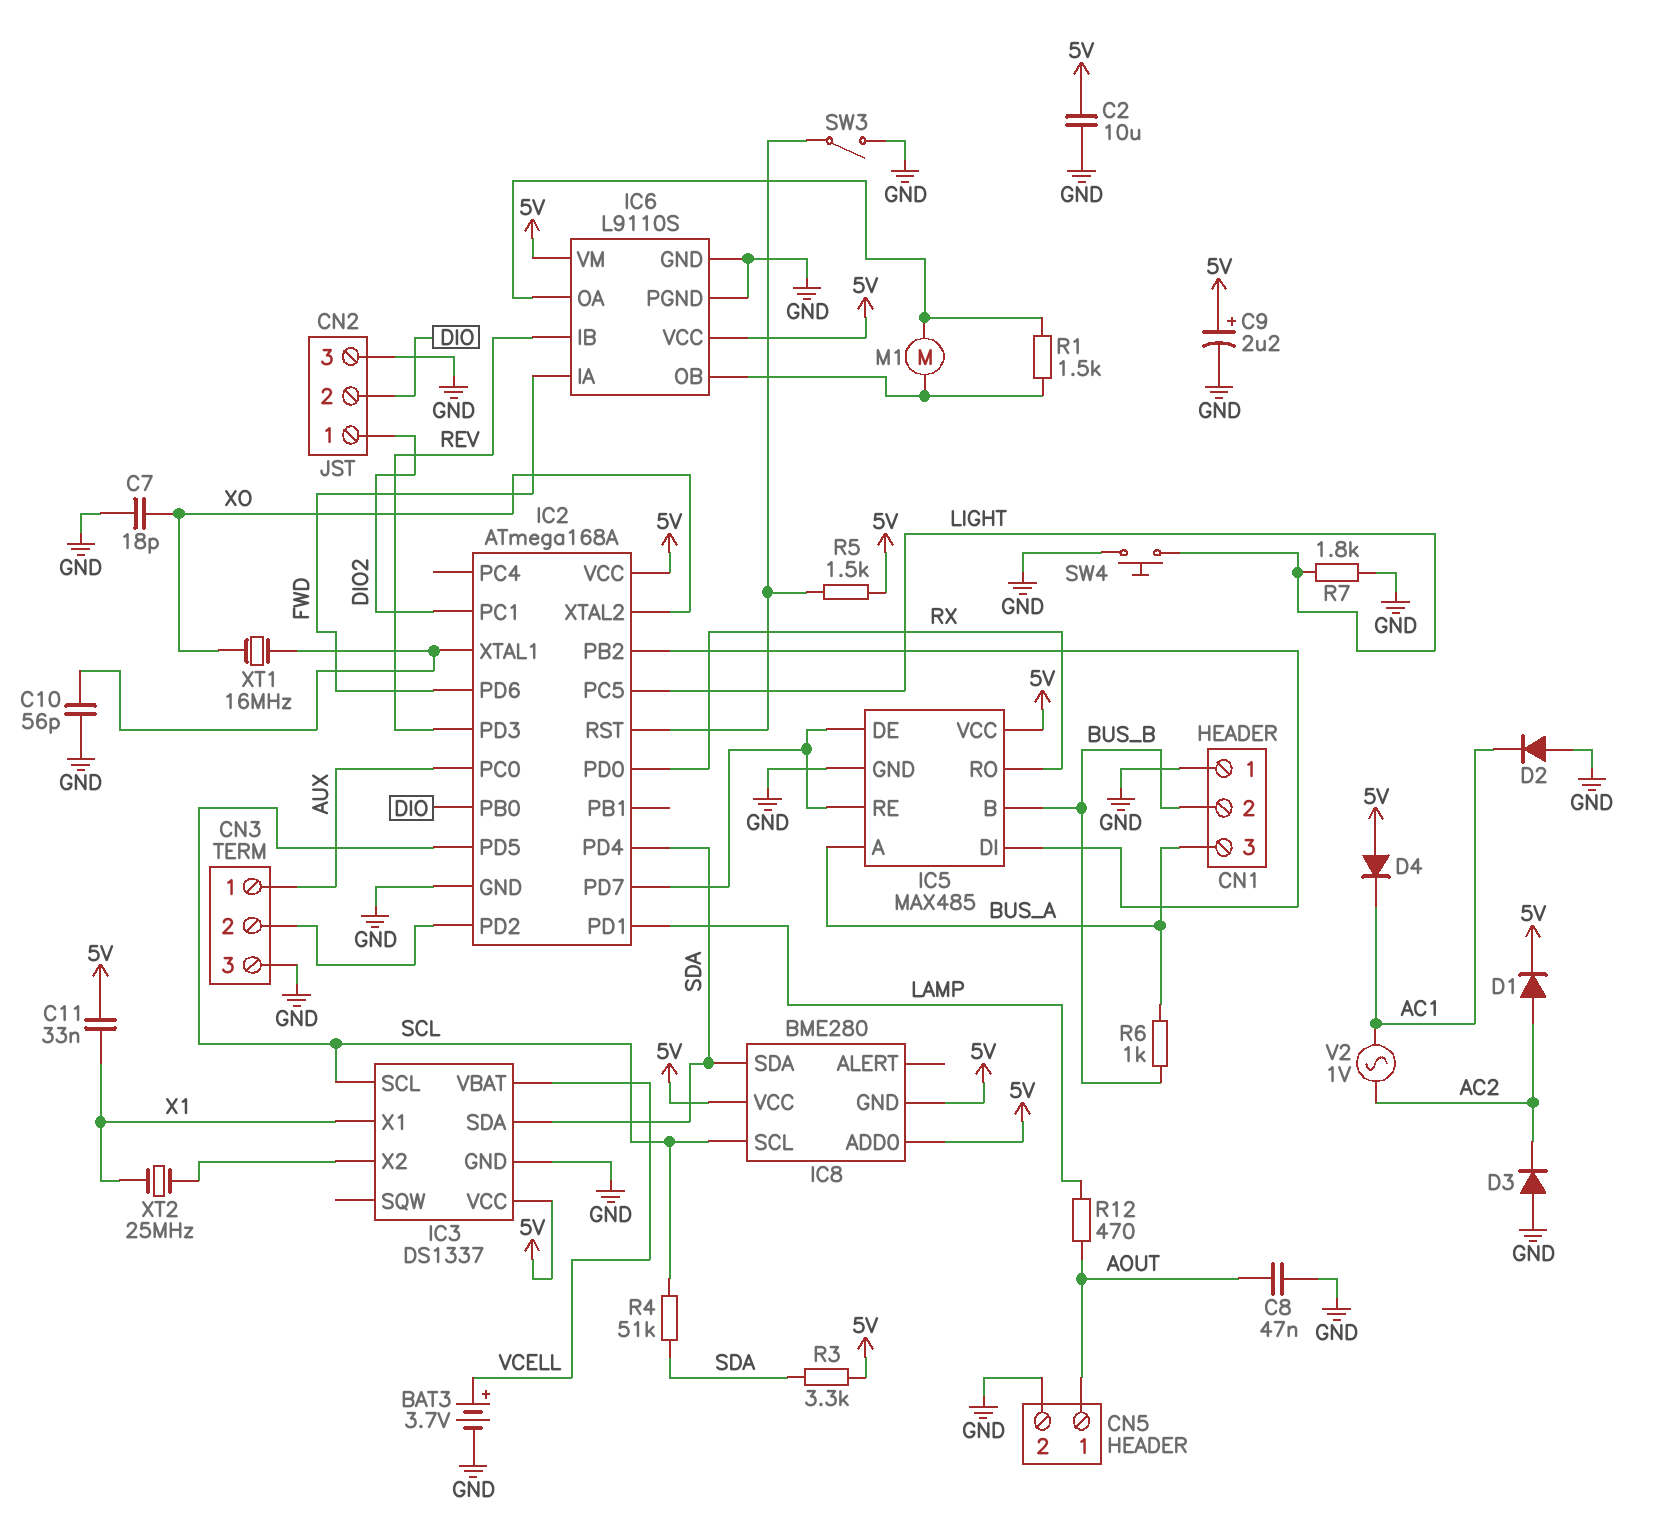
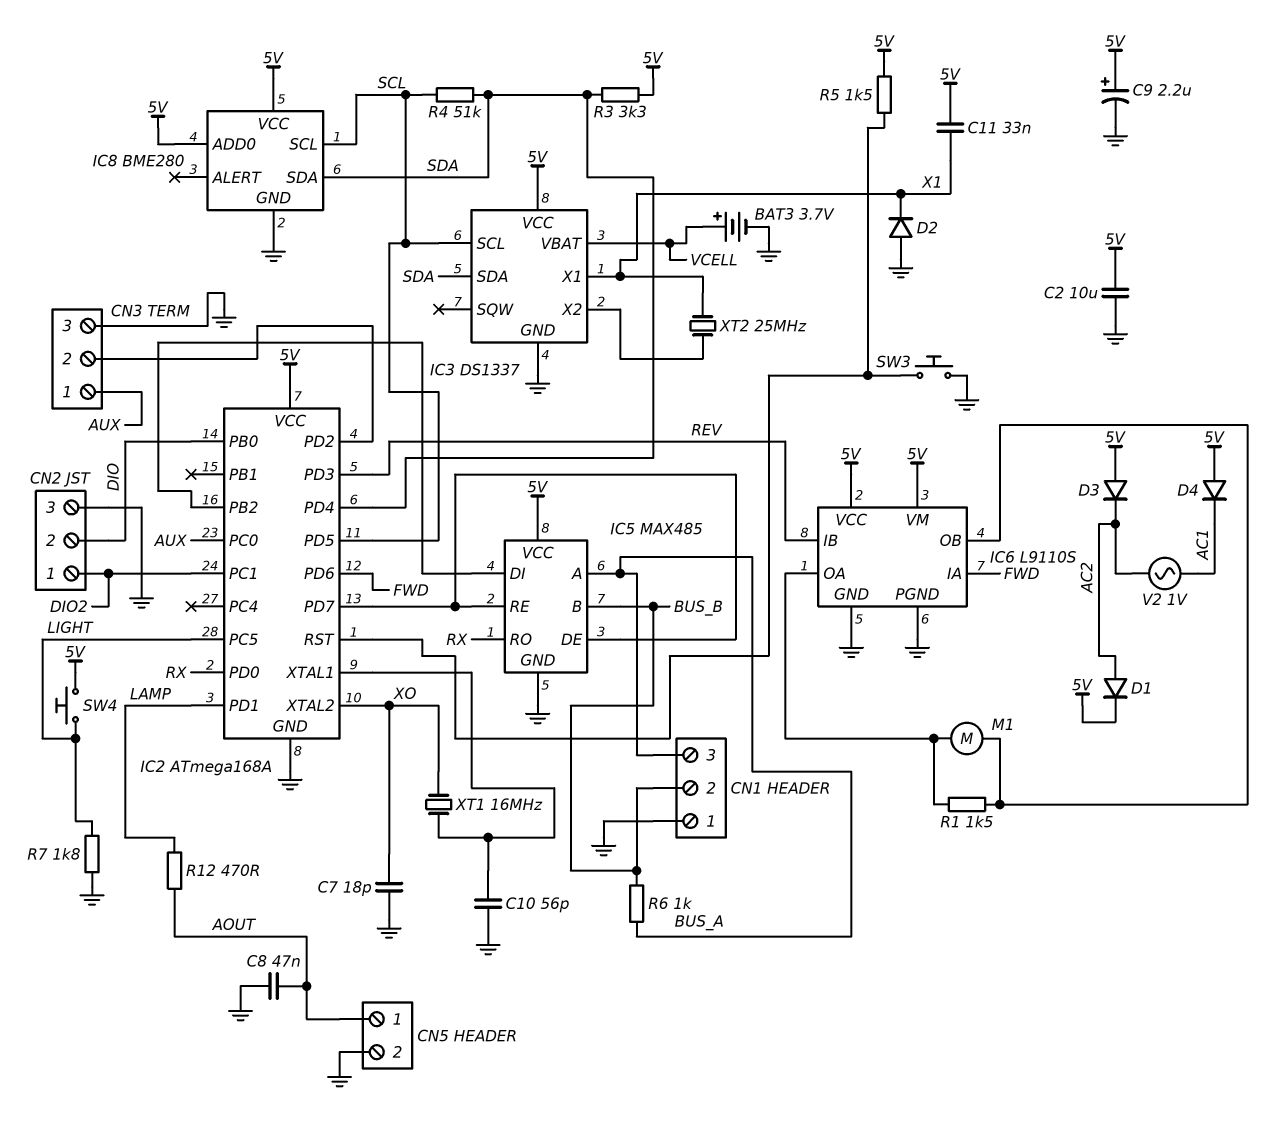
D2: diode (A GND, K AC1) -> diode (A GND, K X1)
D3: diode (A GND, K AC2) -> diode (A 5V, K AC2)
IC8 pin GND: 5V -> GND
SW3: switch (GND, IC2/RST) -> button (GND, IC2/RST)
SW4: button (GND, LIGHT) -> button (5V, LIGHT)

